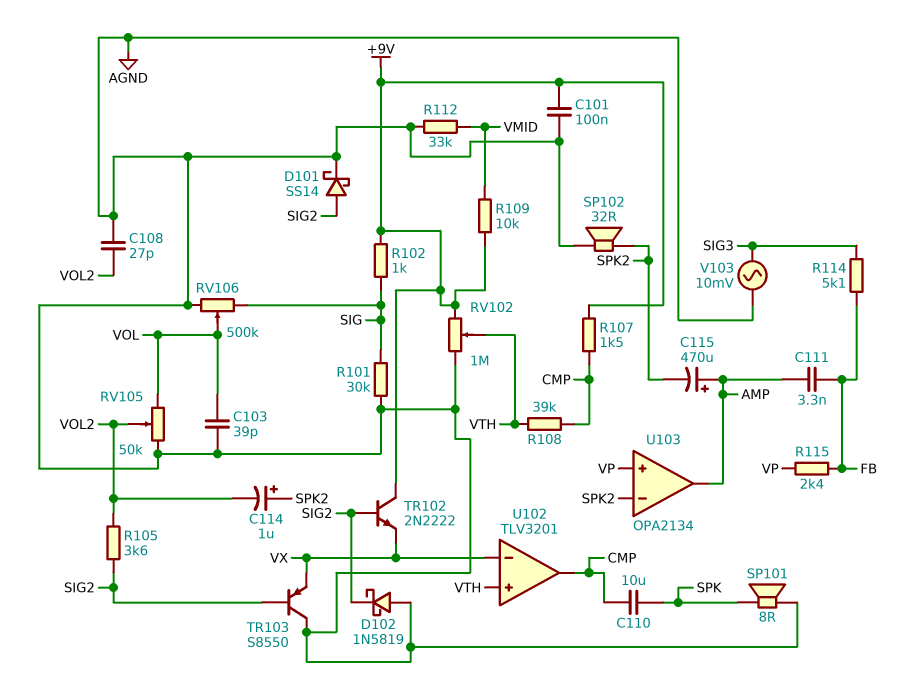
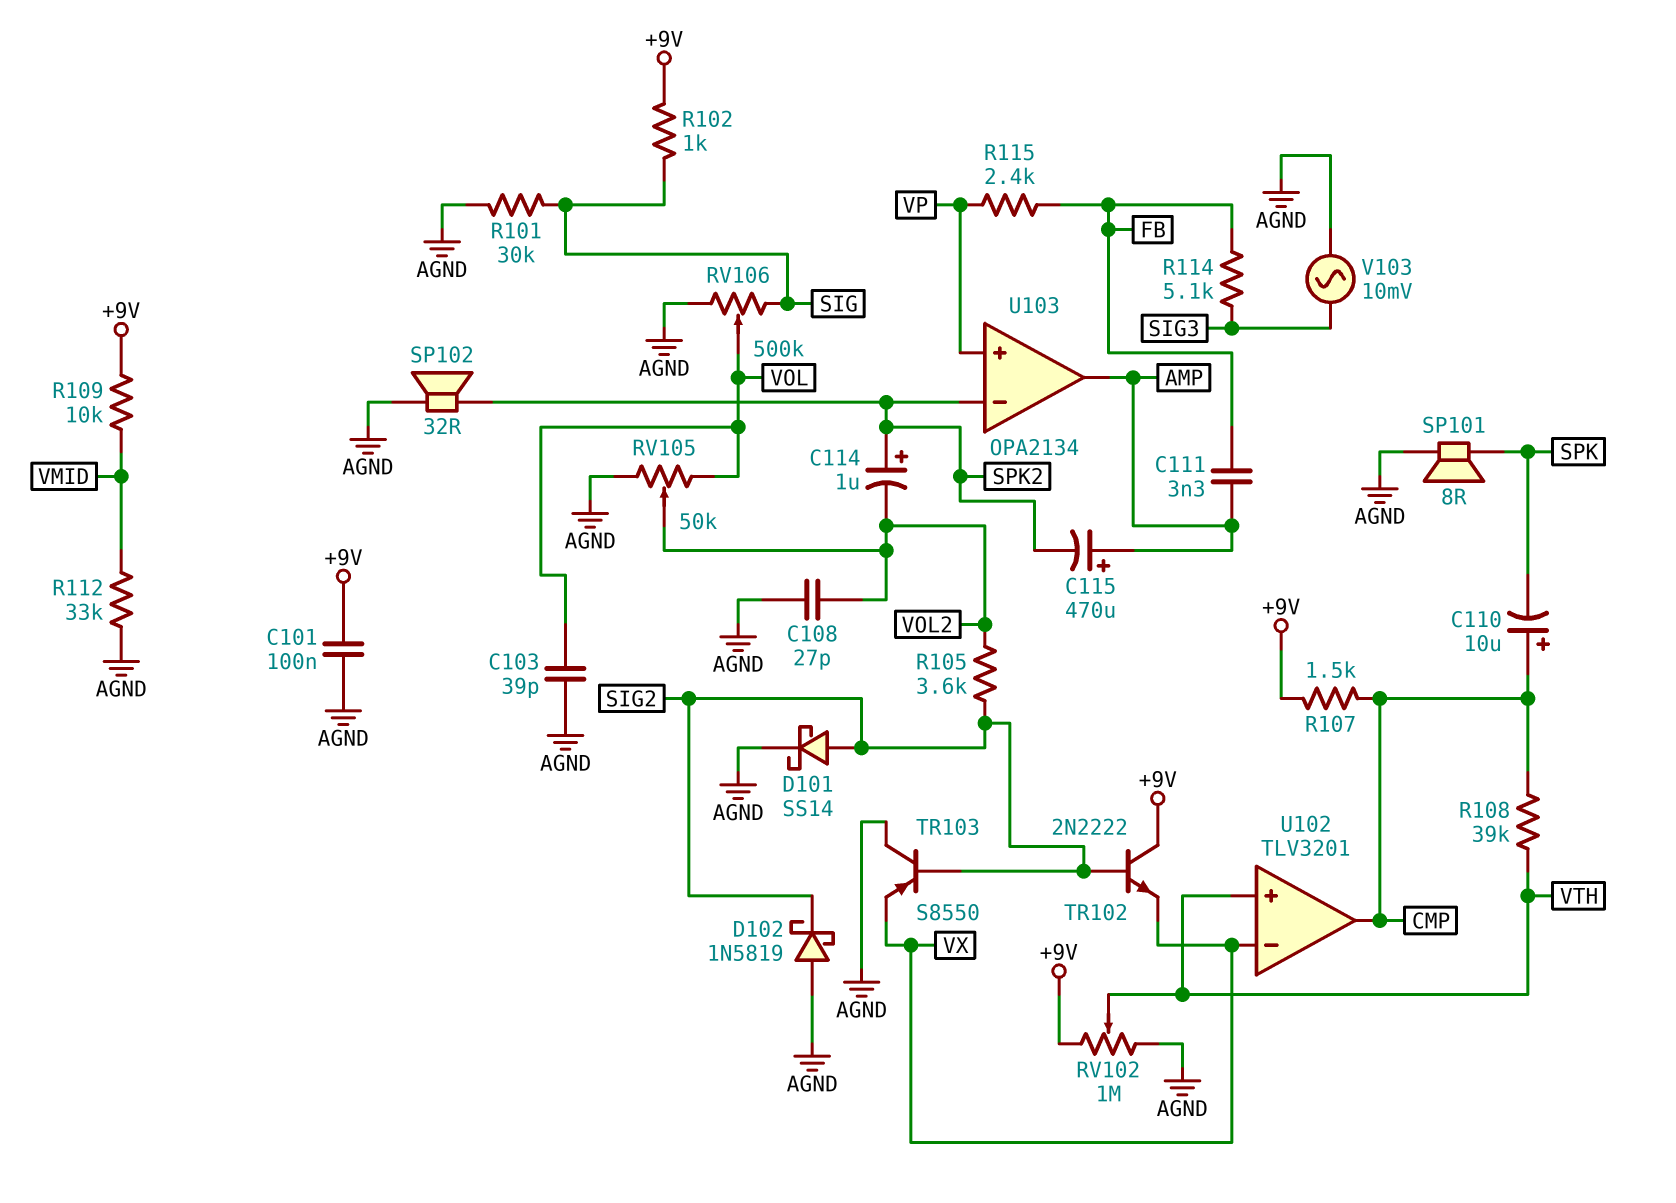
C110: 10uF (CMP, SPK) -> 10uF (plus CMP, minus SPK)

